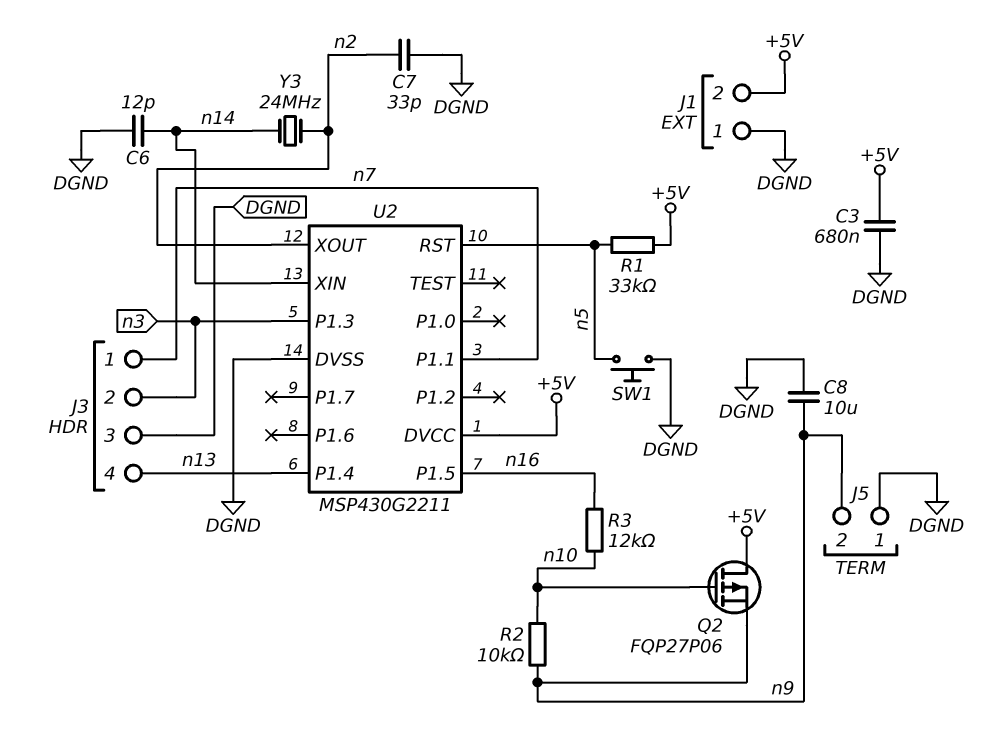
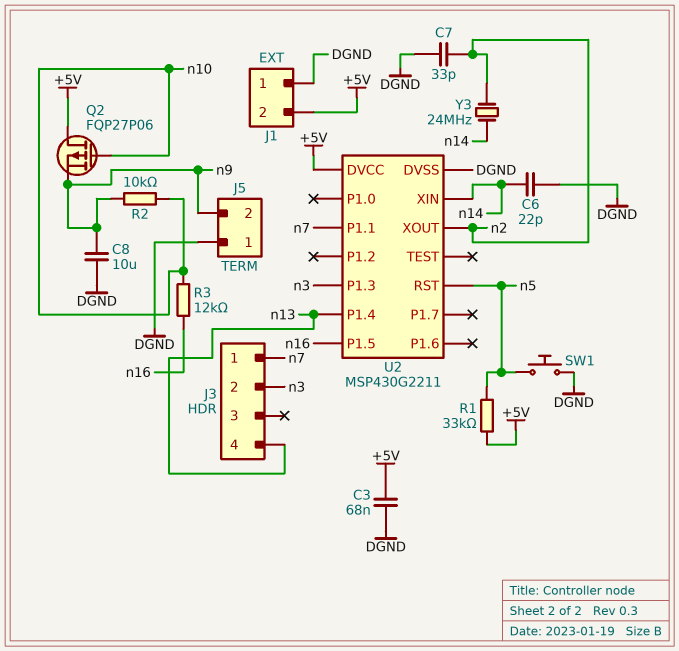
C3: 680nF (+5V, DGND) -> 68nF (+5V, DGND)
C6: 12pF (DGND, n14) -> 22pF (DGND, n14)
J3 pin 3: DGND -> none

